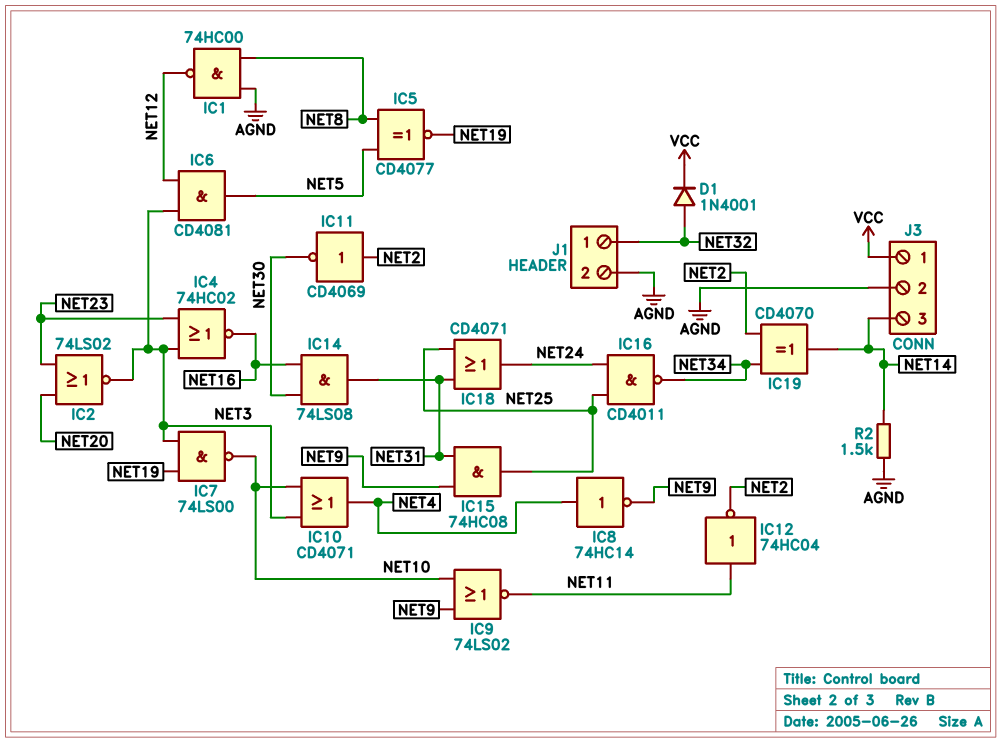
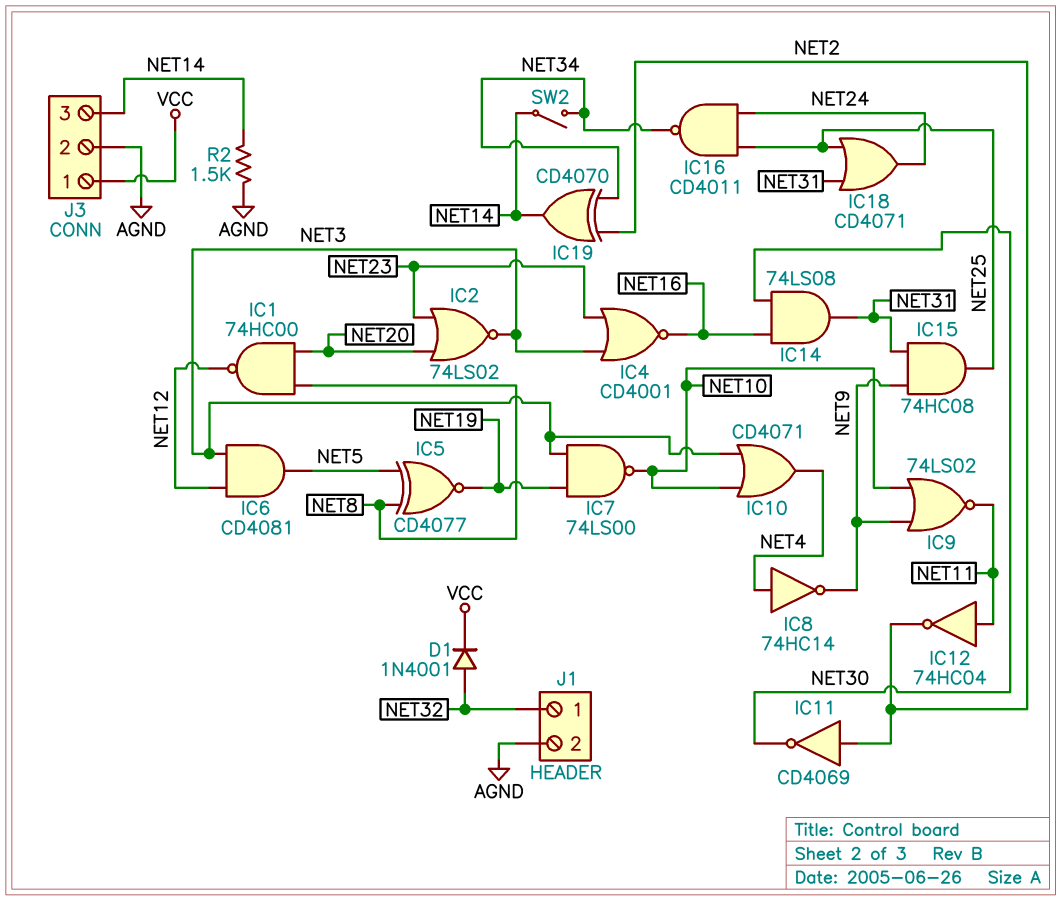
IC1: NAND 74HC00 (in AGND, in NET8, out NET12) -> NAND 74HC00 (in NET8, in NET20, out NET12)
IC4: NOR 74HC02 (in NET3, in NET23, out NET16) -> NOR CD4001 (in NET3, in NET23, out NET16)
SW2: none -> switch (NET14, NET34)

